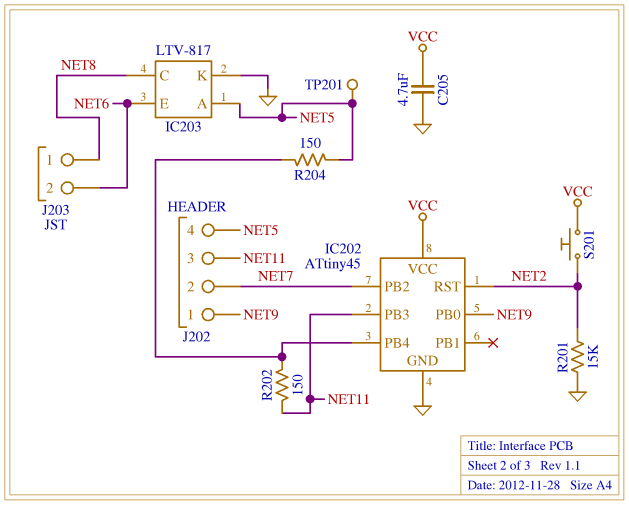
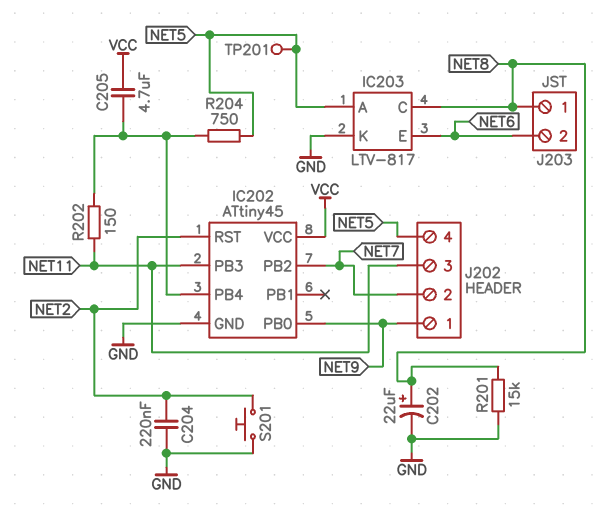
C202: none -> 22uF (plus NET8, minus GND)
C204: none -> 220nF (GND, NET2)
C205: 4.7uF (GND, VCC) -> 4.7uF (IC202/PB4, VCC)
R201: 15k (GND, NET2) -> 15k (GND, NET8)
R204: 150 (IC202/PB4, NET5) -> 750 (IC202/PB4, NET5)
S201: button (NET2, VCC) -> button (GND, NET2)

